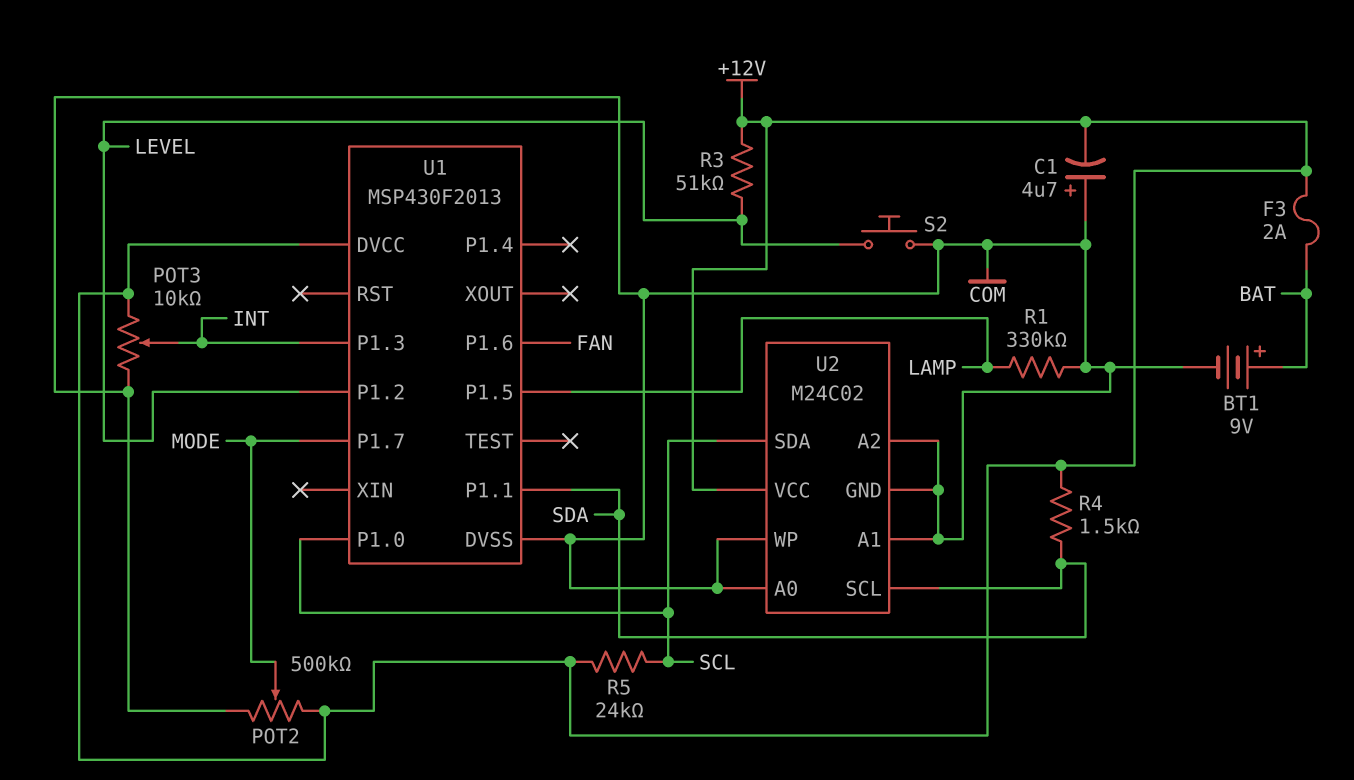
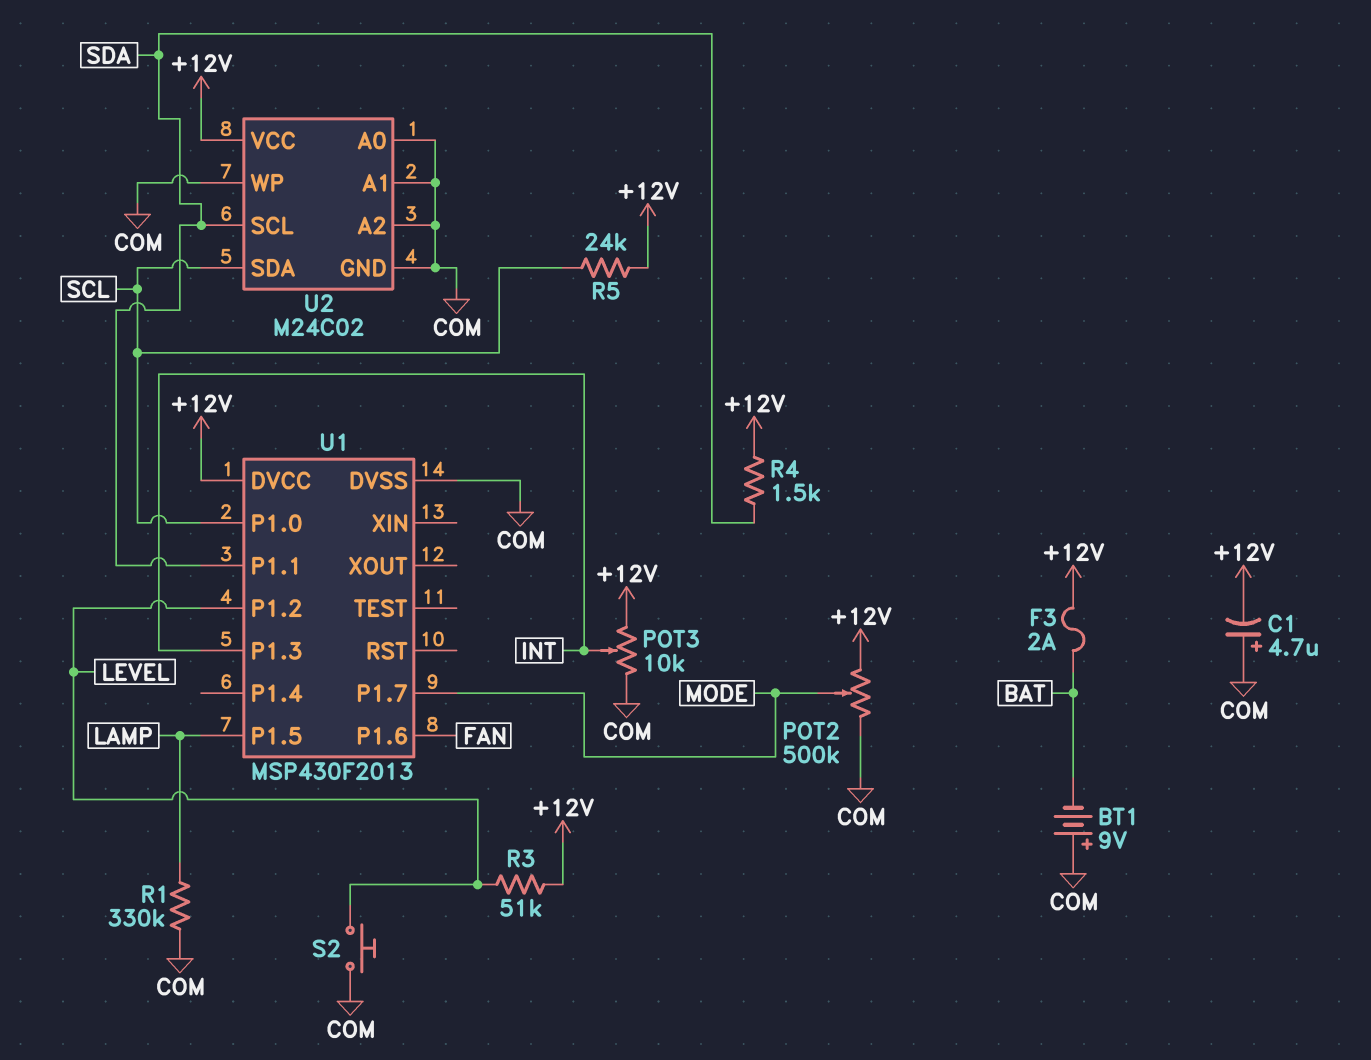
BT1: 9V (plus BAT, minus COM) -> 9V (plus COM, minus BAT)

